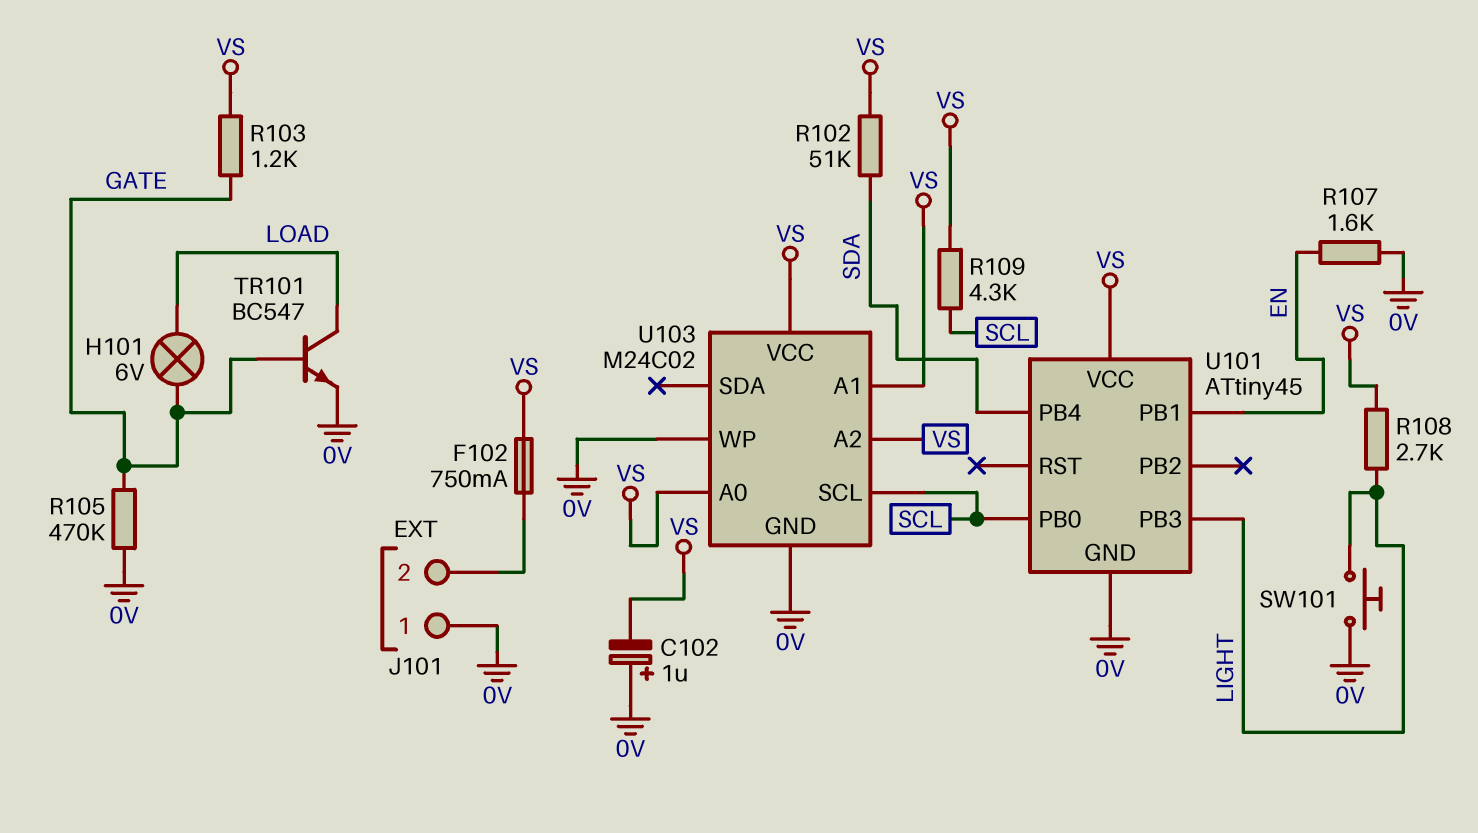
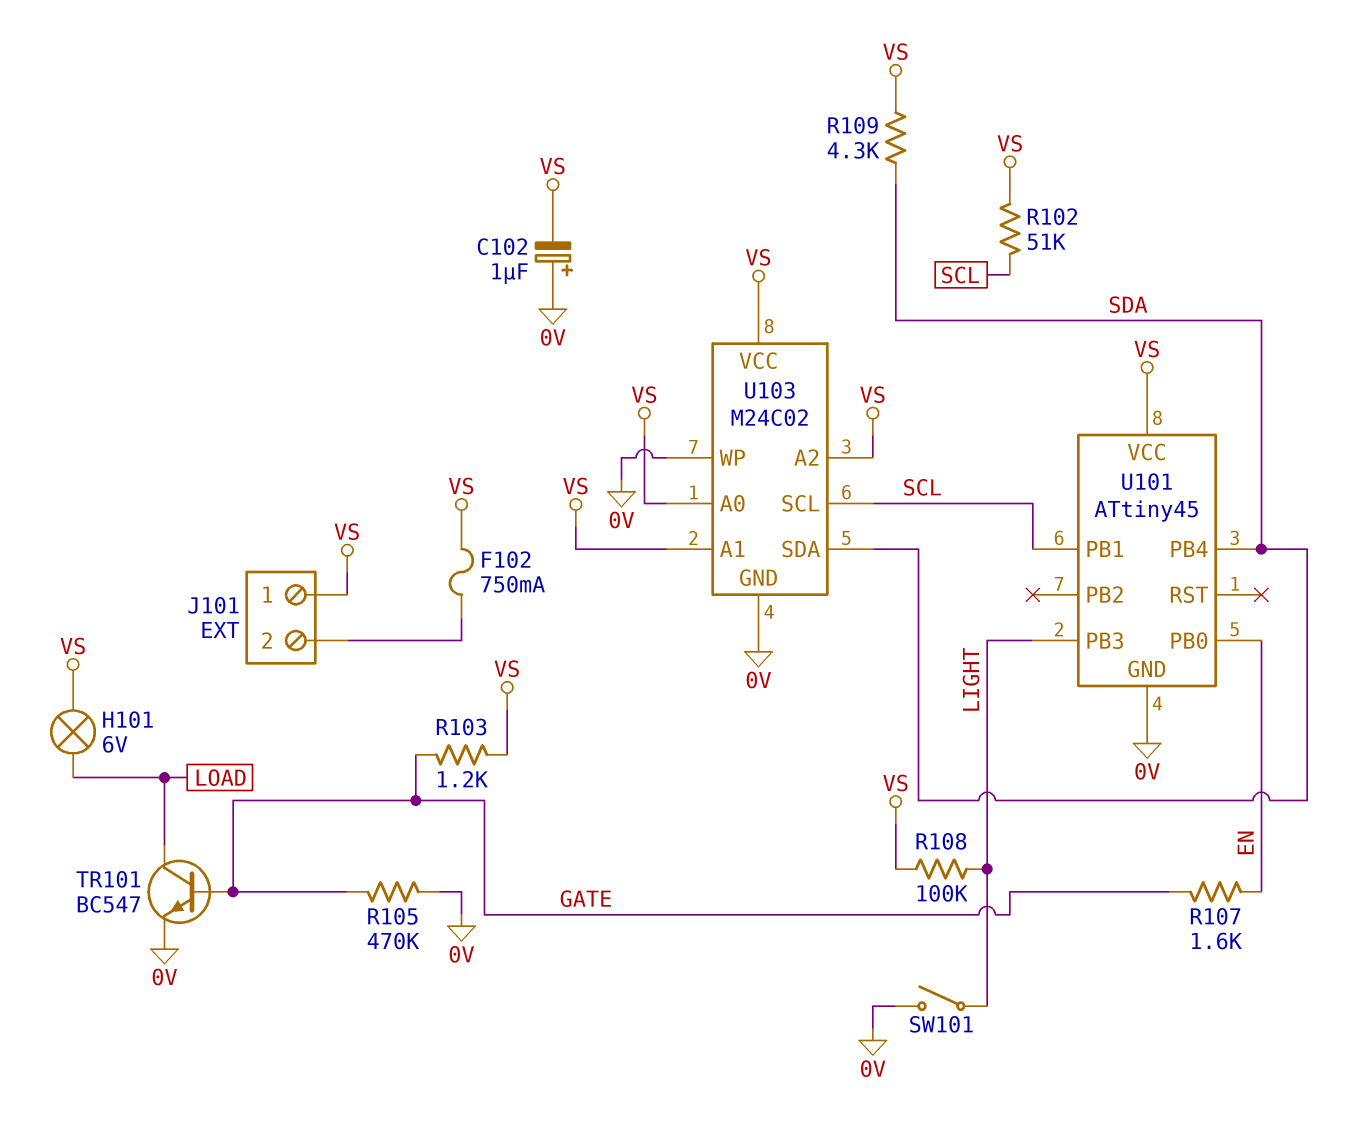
H101: lamp 6V (GATE, LOAD) -> lamp 6V (LOAD, VS)
J101 pin 1: 0V -> VS
R102: 51k (SDA, VS) -> 51k (SCL, VS)
R107: 1.6k (0V, EN) -> 1.6k (EN, GATE)
R108: 2.7k (LIGHT, VS) -> 100k (LIGHT, VS)
R109: 4.3k (SCL, VS) -> 4.3k (SDA, VS)
SW101: button (0V, LIGHT) -> switch (0V, LIGHT)
U101 pin PB0: SCL -> EN
U101 pin PB1: EN -> SCL
U103 pin SDA: none -> SDA

